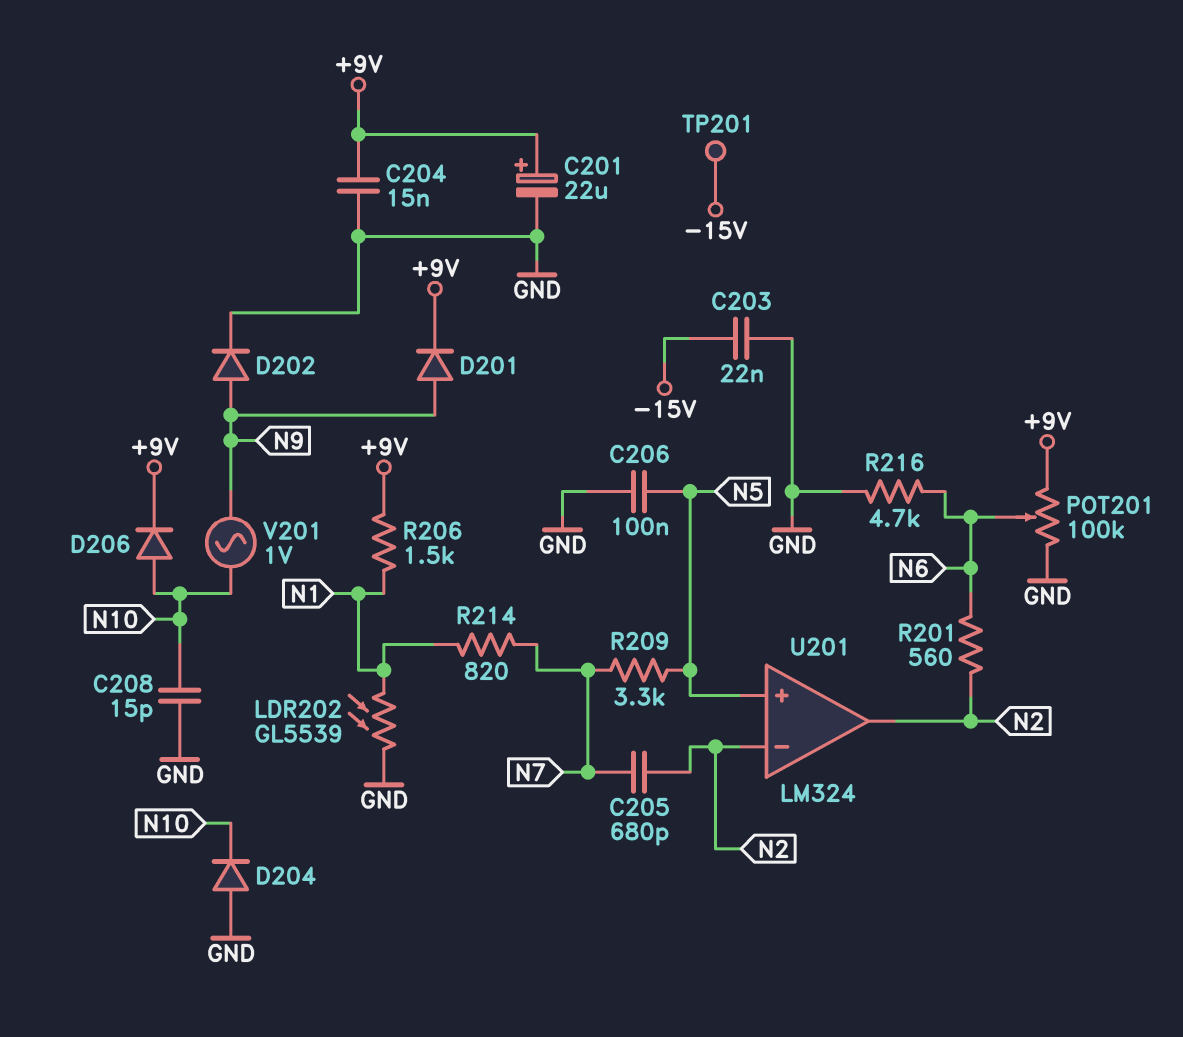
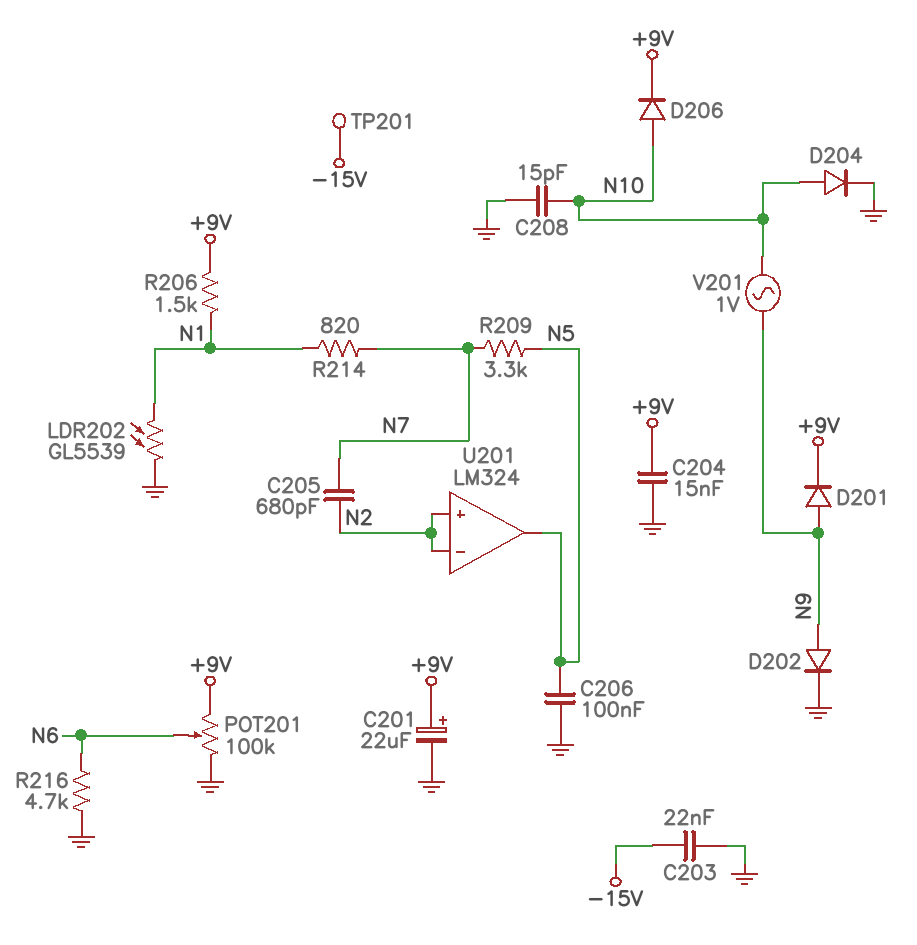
D204: diode (A GND, K N10) -> diode (A N10, K GND)
R201: 560 (N2, N6) -> none
U201 pin in+: N5 -> N2
U201 pin out: N2 -> N5

